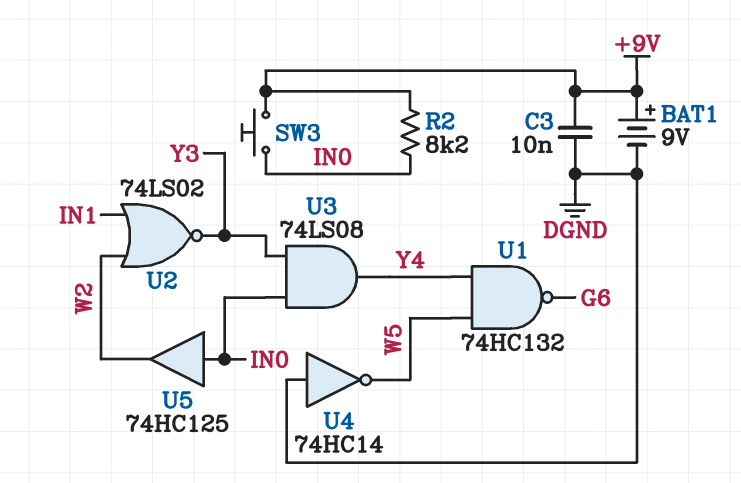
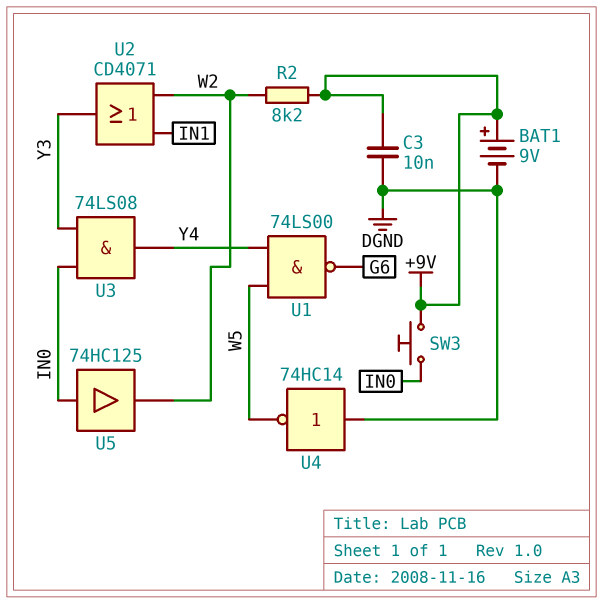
R2: 8.2k (+9V, IN0) -> 8.2k (+9V, W2)
U1: NAND 74HC132 (in W5, in Y4, out G6) -> NAND 74LS00 (in W5, in Y4, out G6)
U2: NOR 74LS02 (in IN1, in W2, out Y3) -> OR CD4071 (in IN1, in W2, out Y3)

